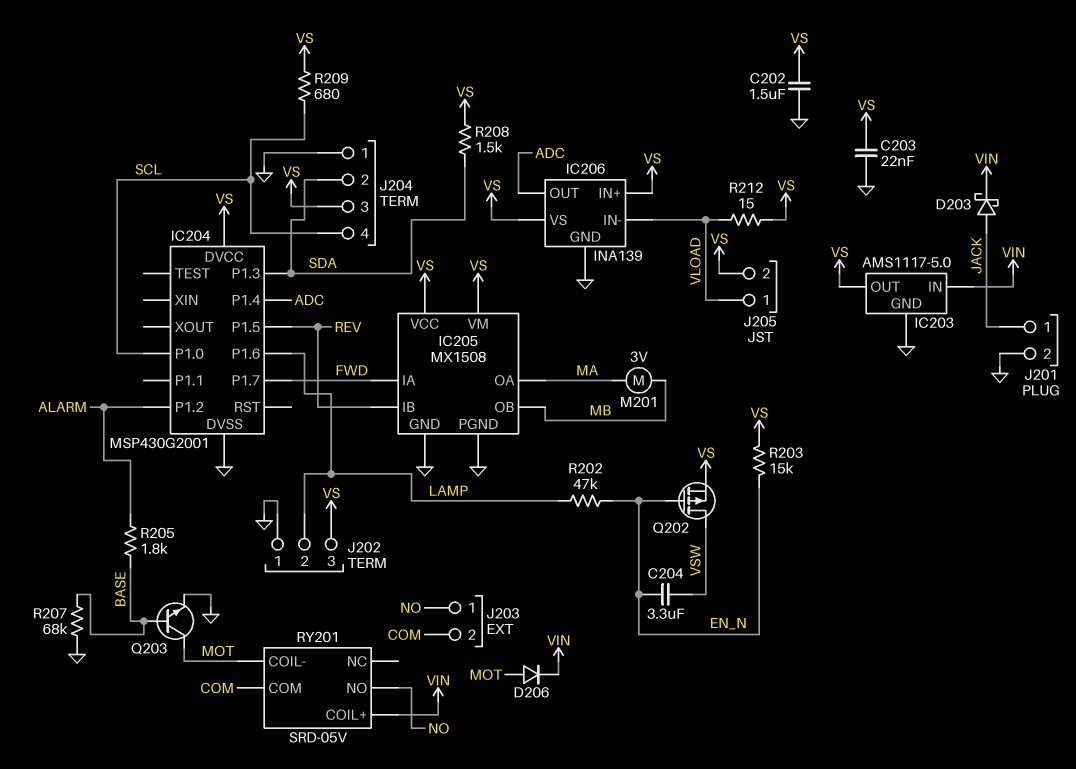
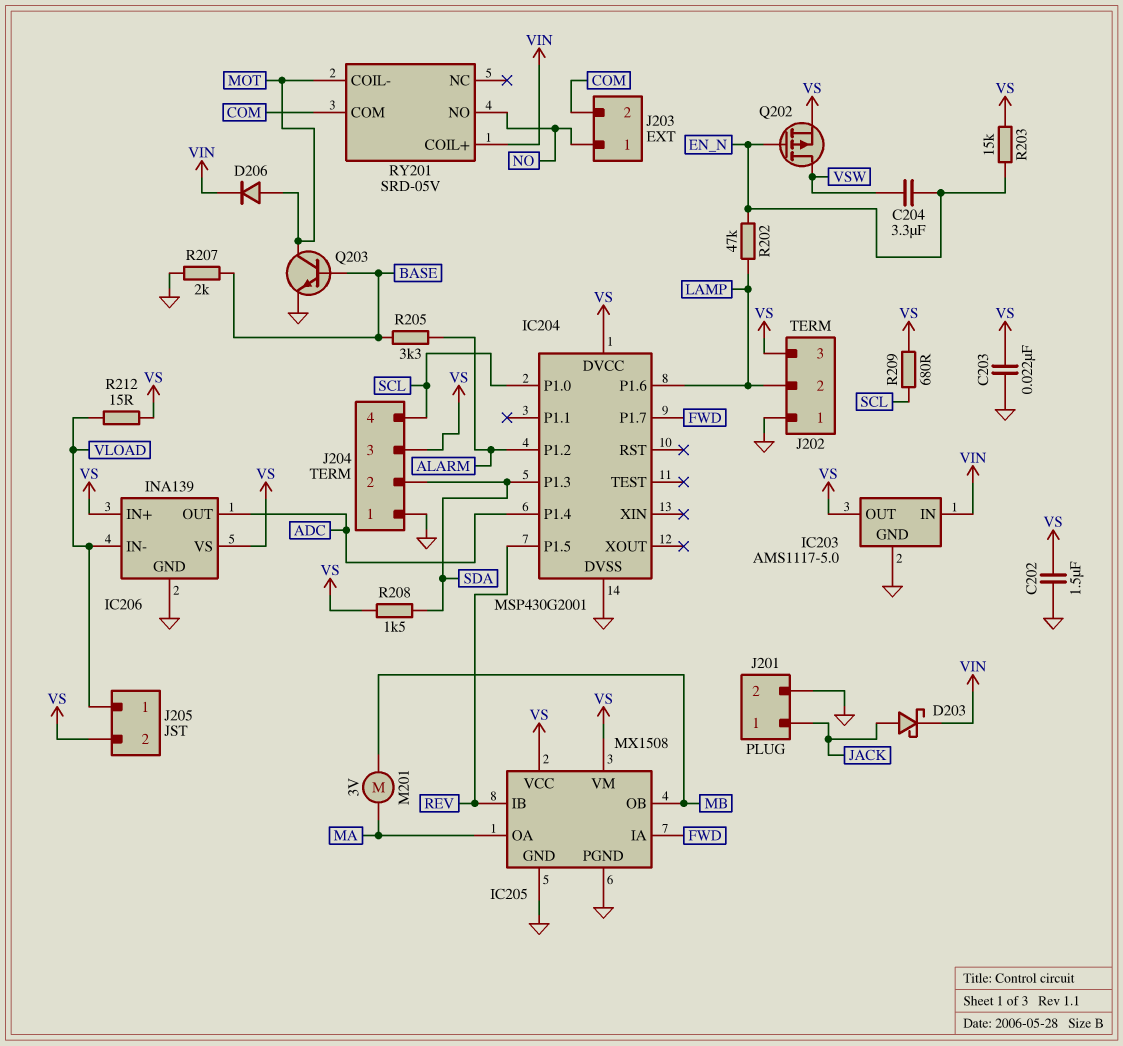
R205: 1.8k (ALARM, BASE) -> 3.3k (ALARM, BASE)
R207: 68k (BASE, GND) -> 2k (BASE, GND)

